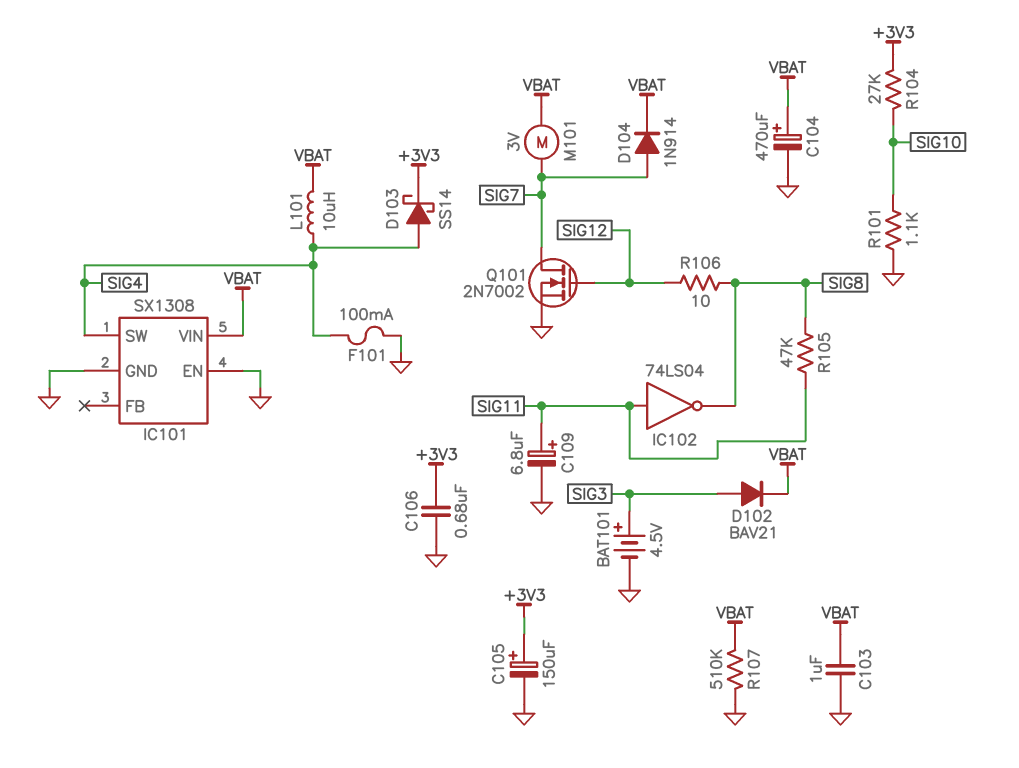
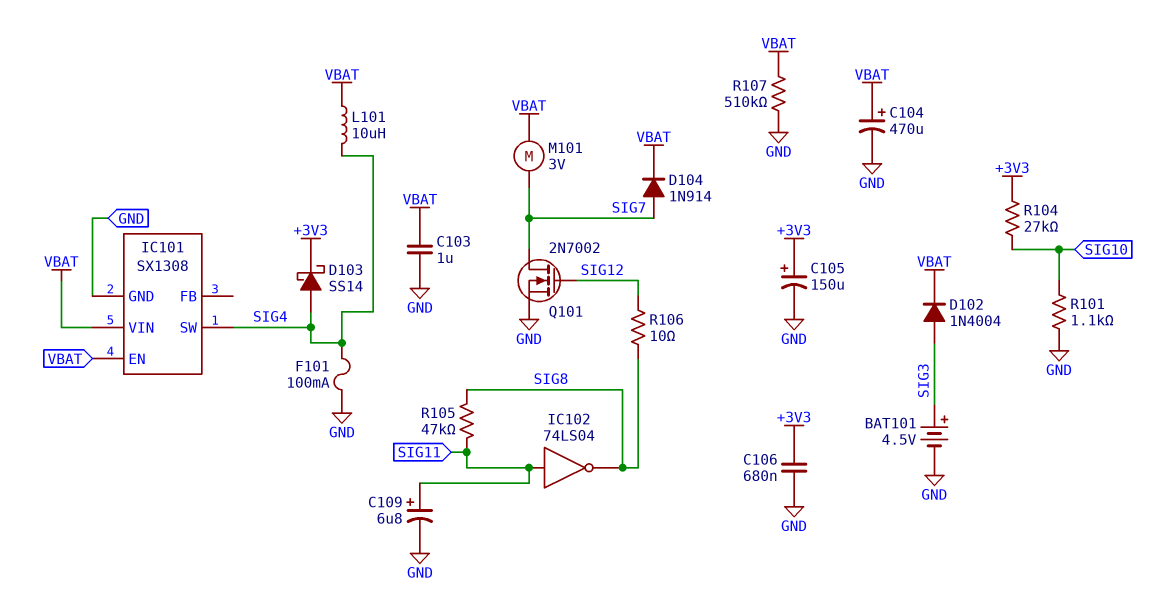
D102: diode BAV21 (A SIG3, K VBAT) -> diode 1N4004 (A SIG3, K VBAT)
IC101 pin EN: GND -> VBAT

